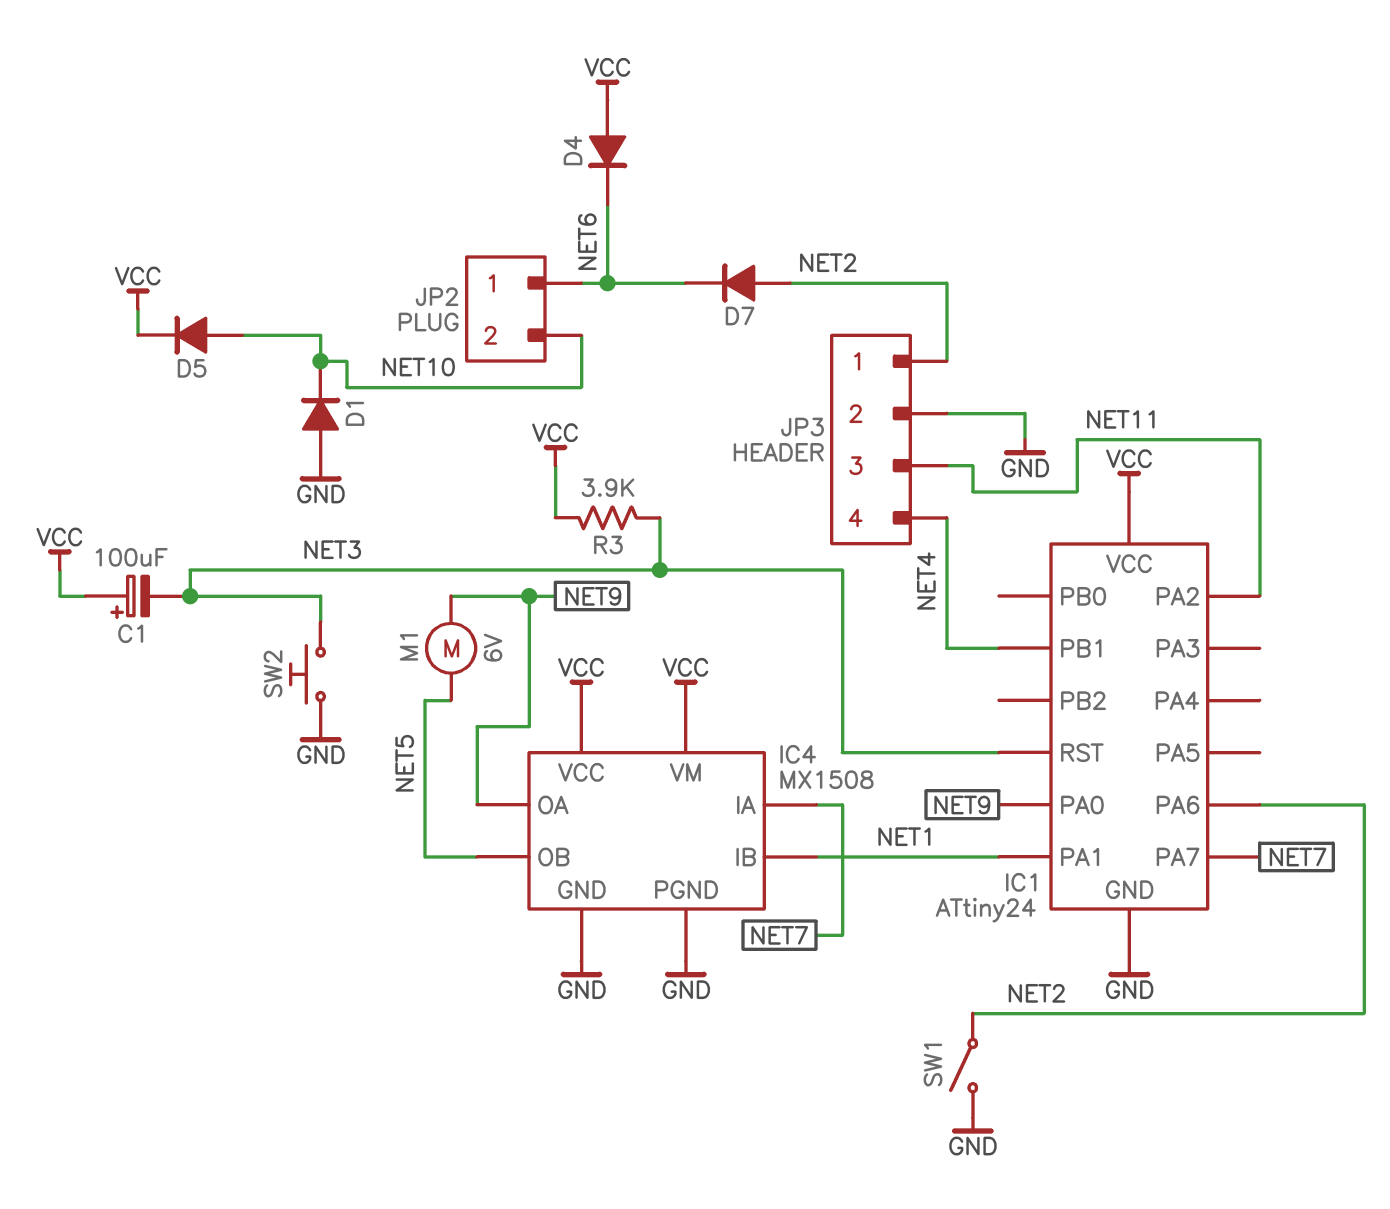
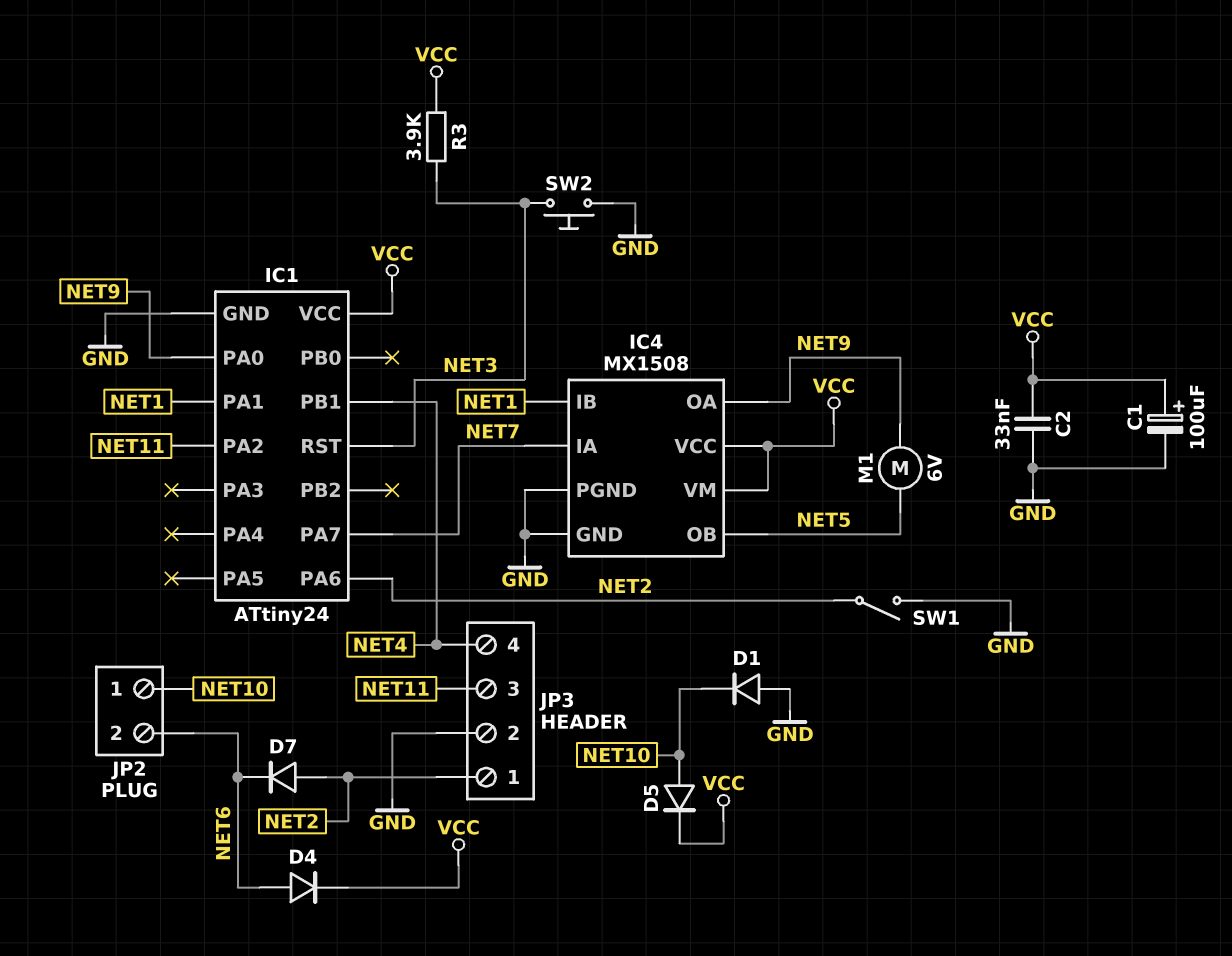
C1: 100uF (plus VCC, minus NET3) -> 100uF (plus VCC, minus GND)
C2: none -> 33nF (GND, VCC)
D4: diode (A VCC, K NET6) -> diode (A NET6, K VCC)
JP2 pin 1: NET6 -> NET10
JP2 pin 2: NET10 -> NET6

